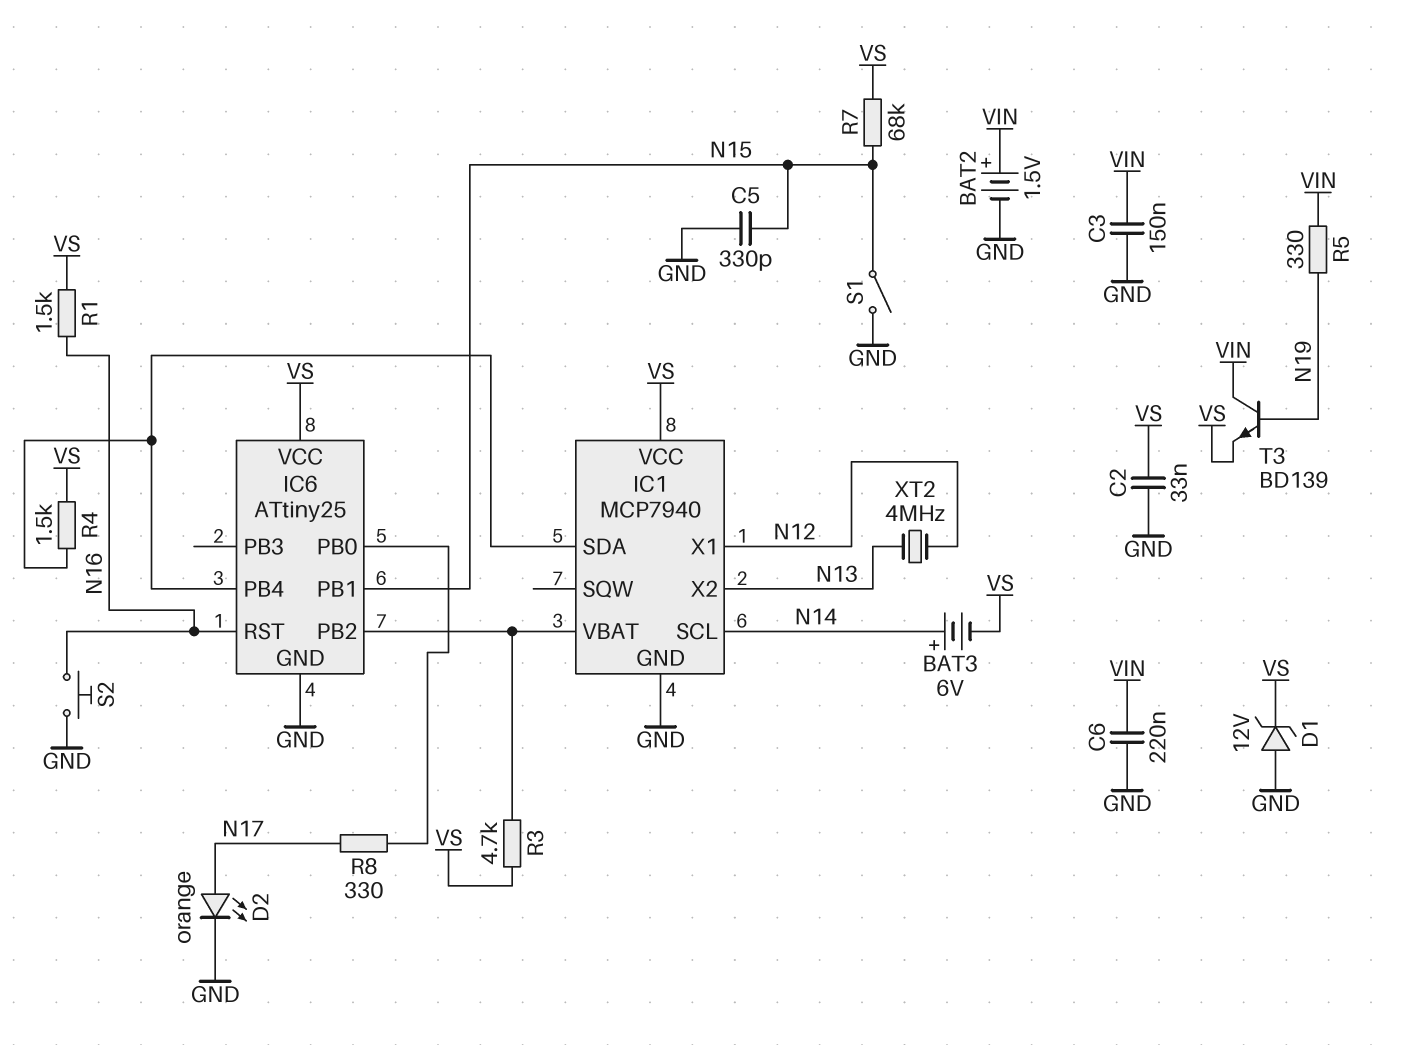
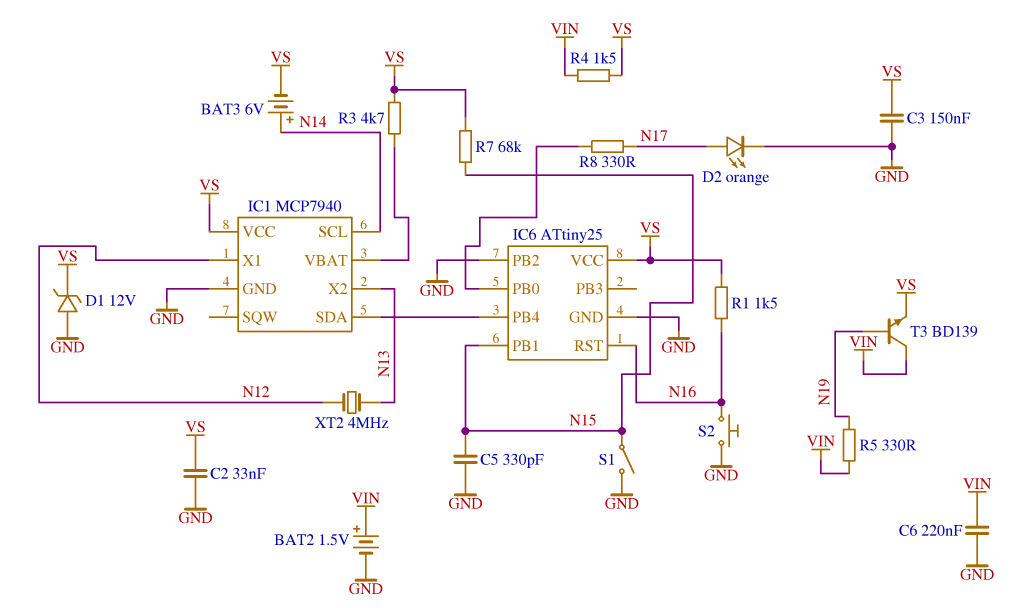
C3: 150nF (GND, VIN) -> 150nF (GND, VS)
IC6 pin PB2: IC1/VBAT -> GND
R4: 1.5k (IC1/SDA, VS) -> 1.5k (VIN, VS)

